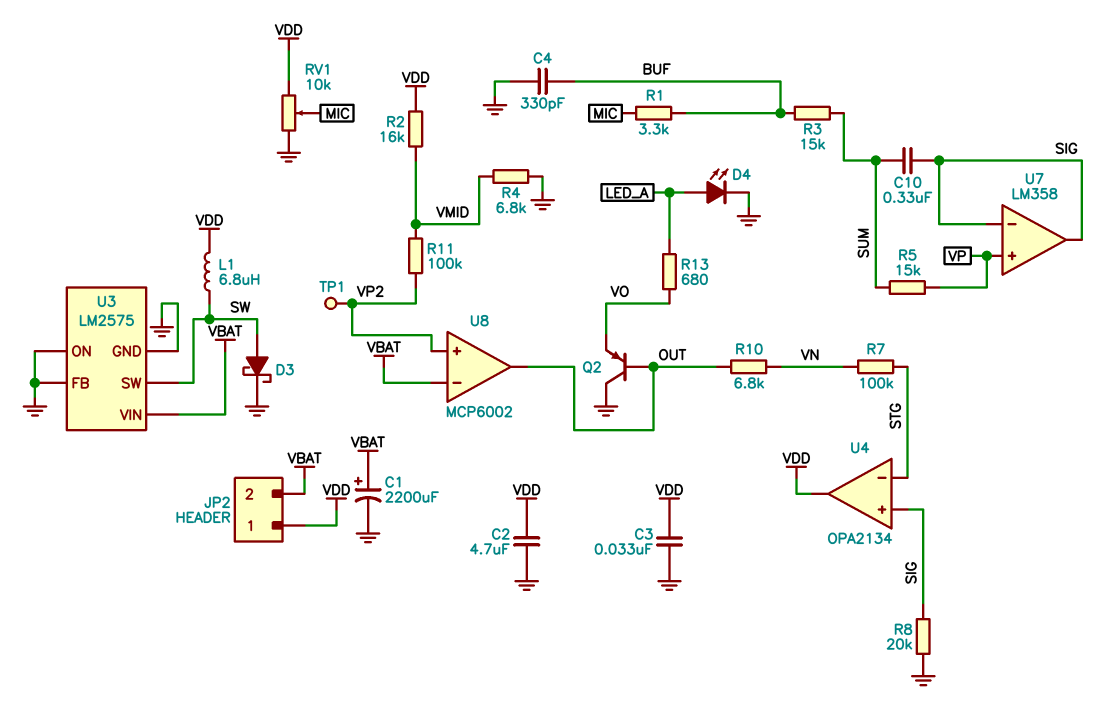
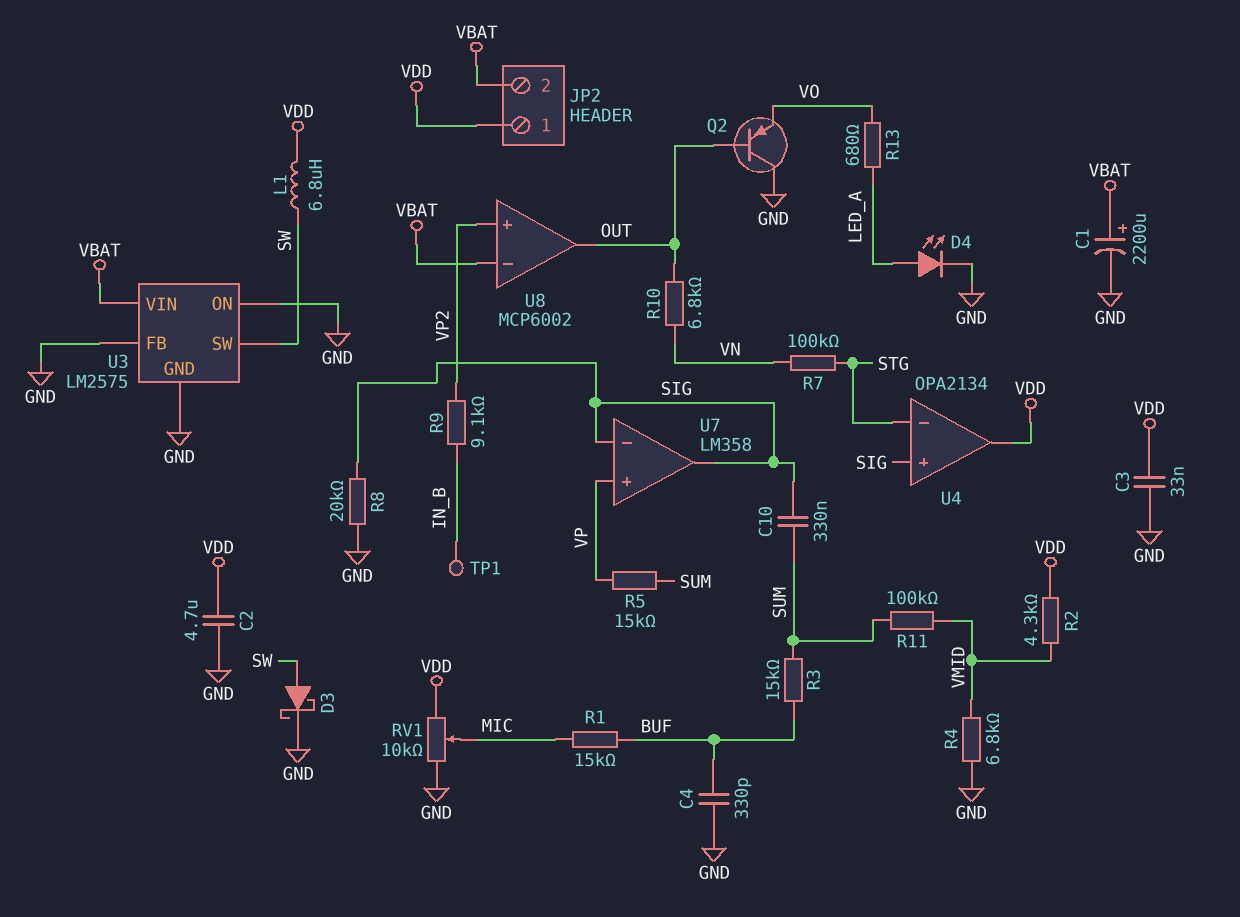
R1: 3.3k (BUF, MIC) -> 15k (BUF, MIC)
R2: 16k (VDD, VMID) -> 4.3k (VDD, VMID)
R9: none -> 9.1k (IN_B, VP2)
R11: 100k (VMID, VP2) -> 100k (SUM, VMID)
TP1: test point (VP2) -> test point (IN_B)

